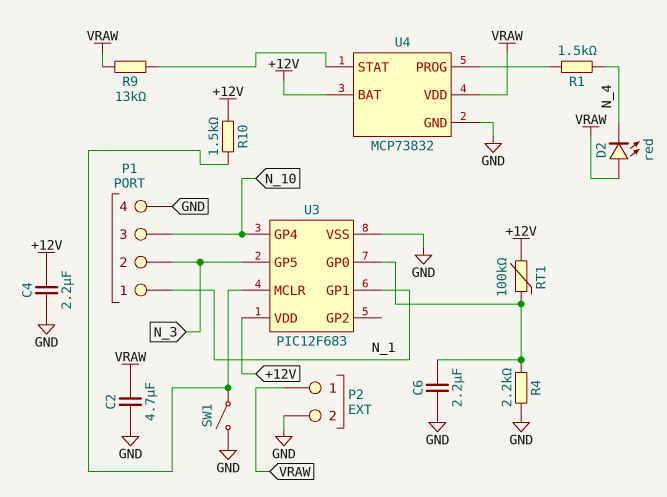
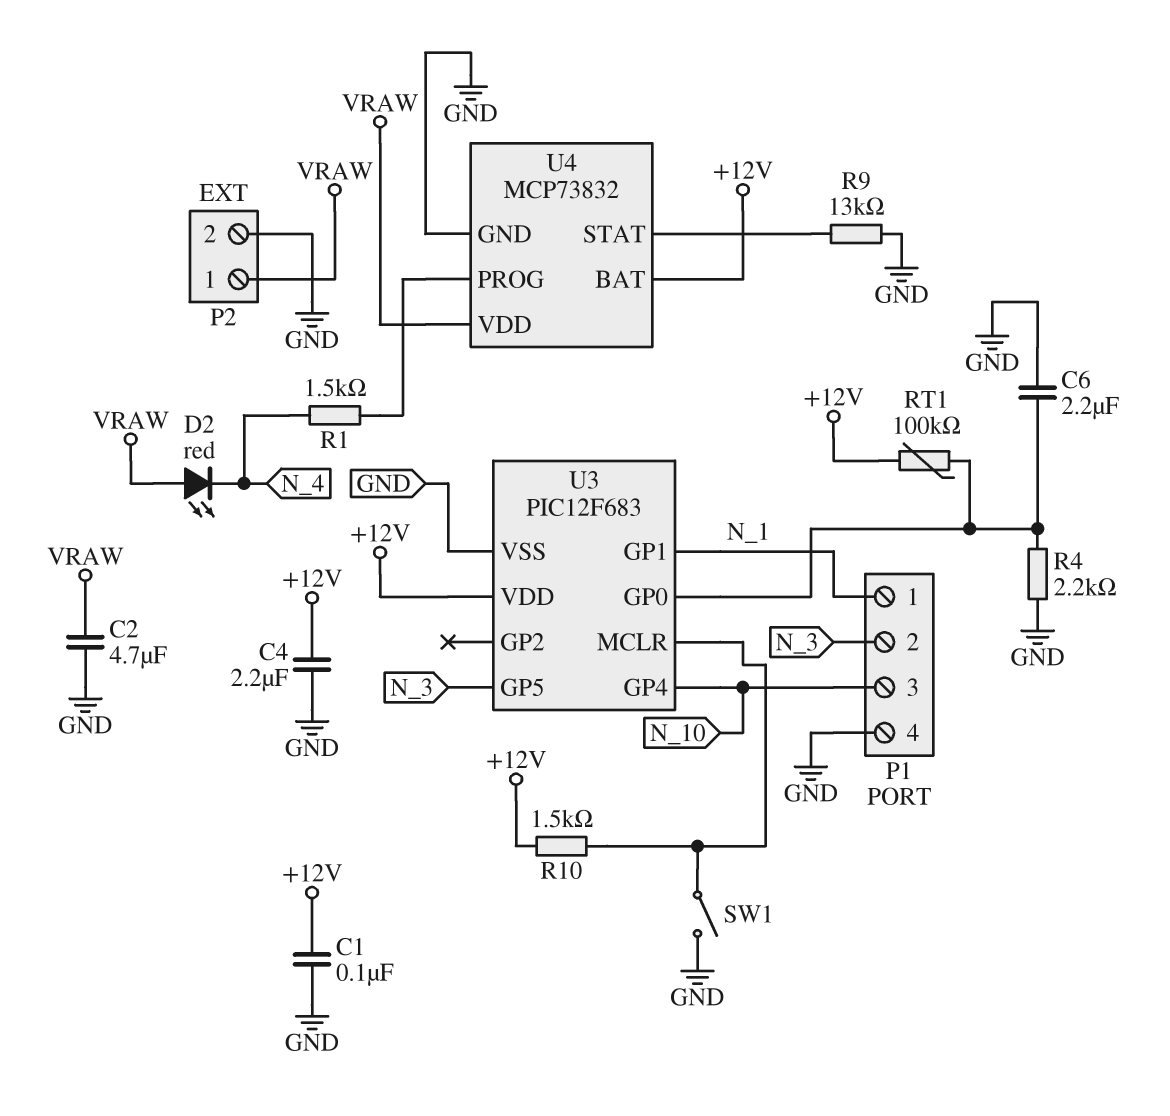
C1: none -> 100nF (+12V, GND)
R9: 13k (U4/STAT, VRAW) -> 13k (GND, U4/STAT)

